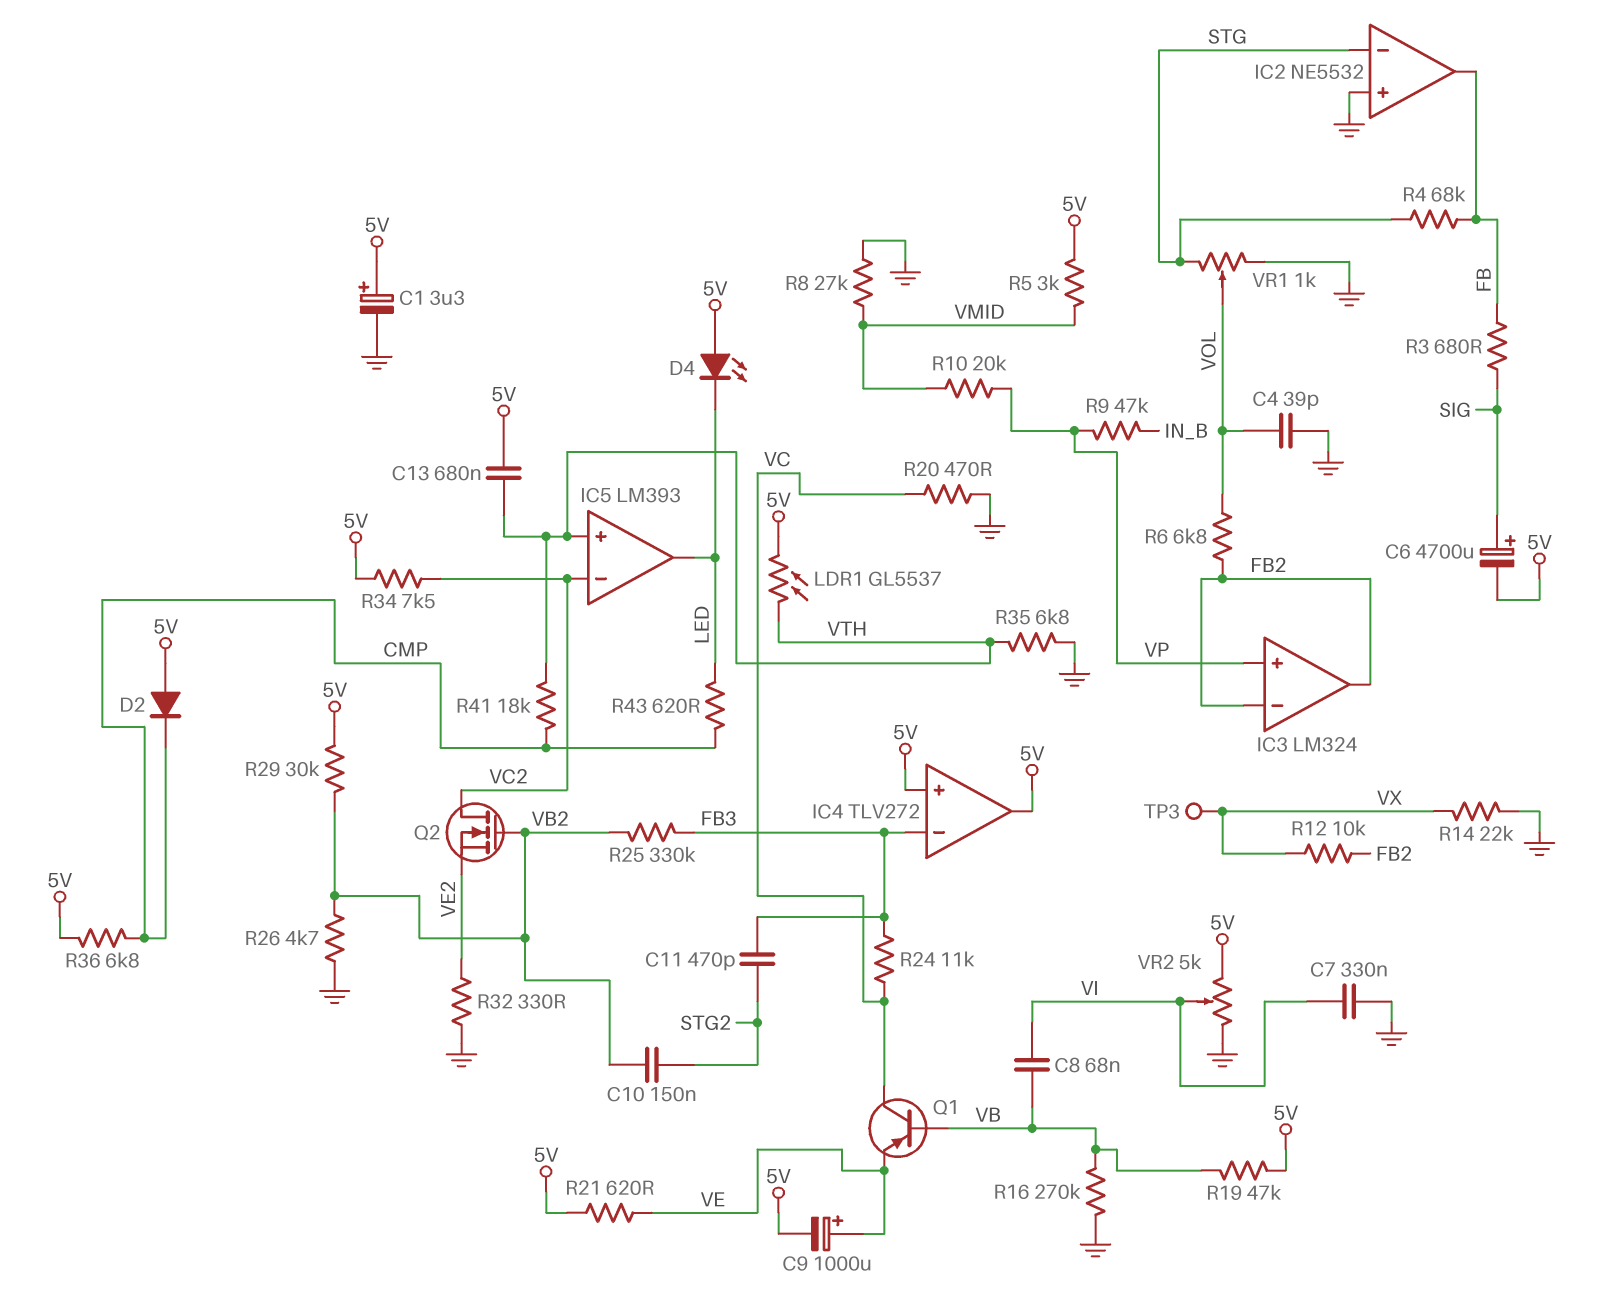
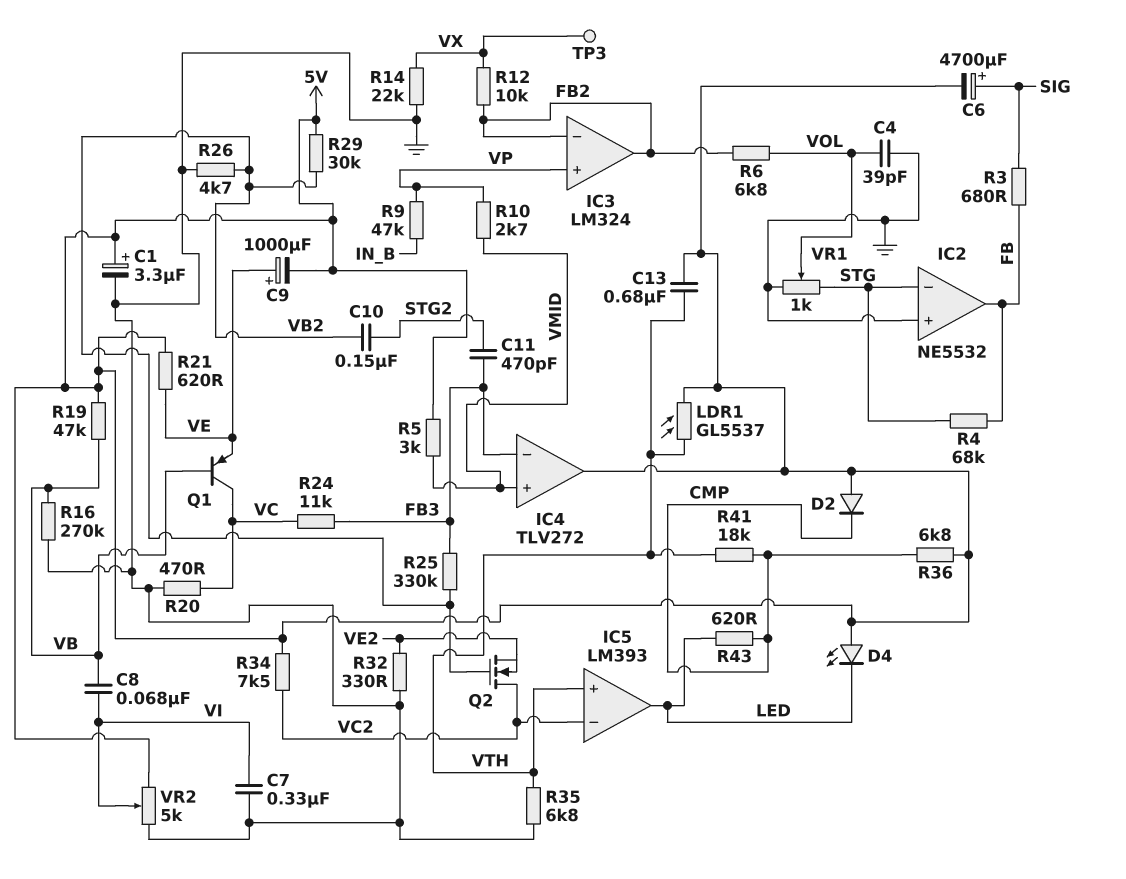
IC4 pin in+: 5V -> VMID
R8: 27k (GND, VMID) -> none
R10: 20k (VMID, VP) -> 2.7k (VMID, VP)

